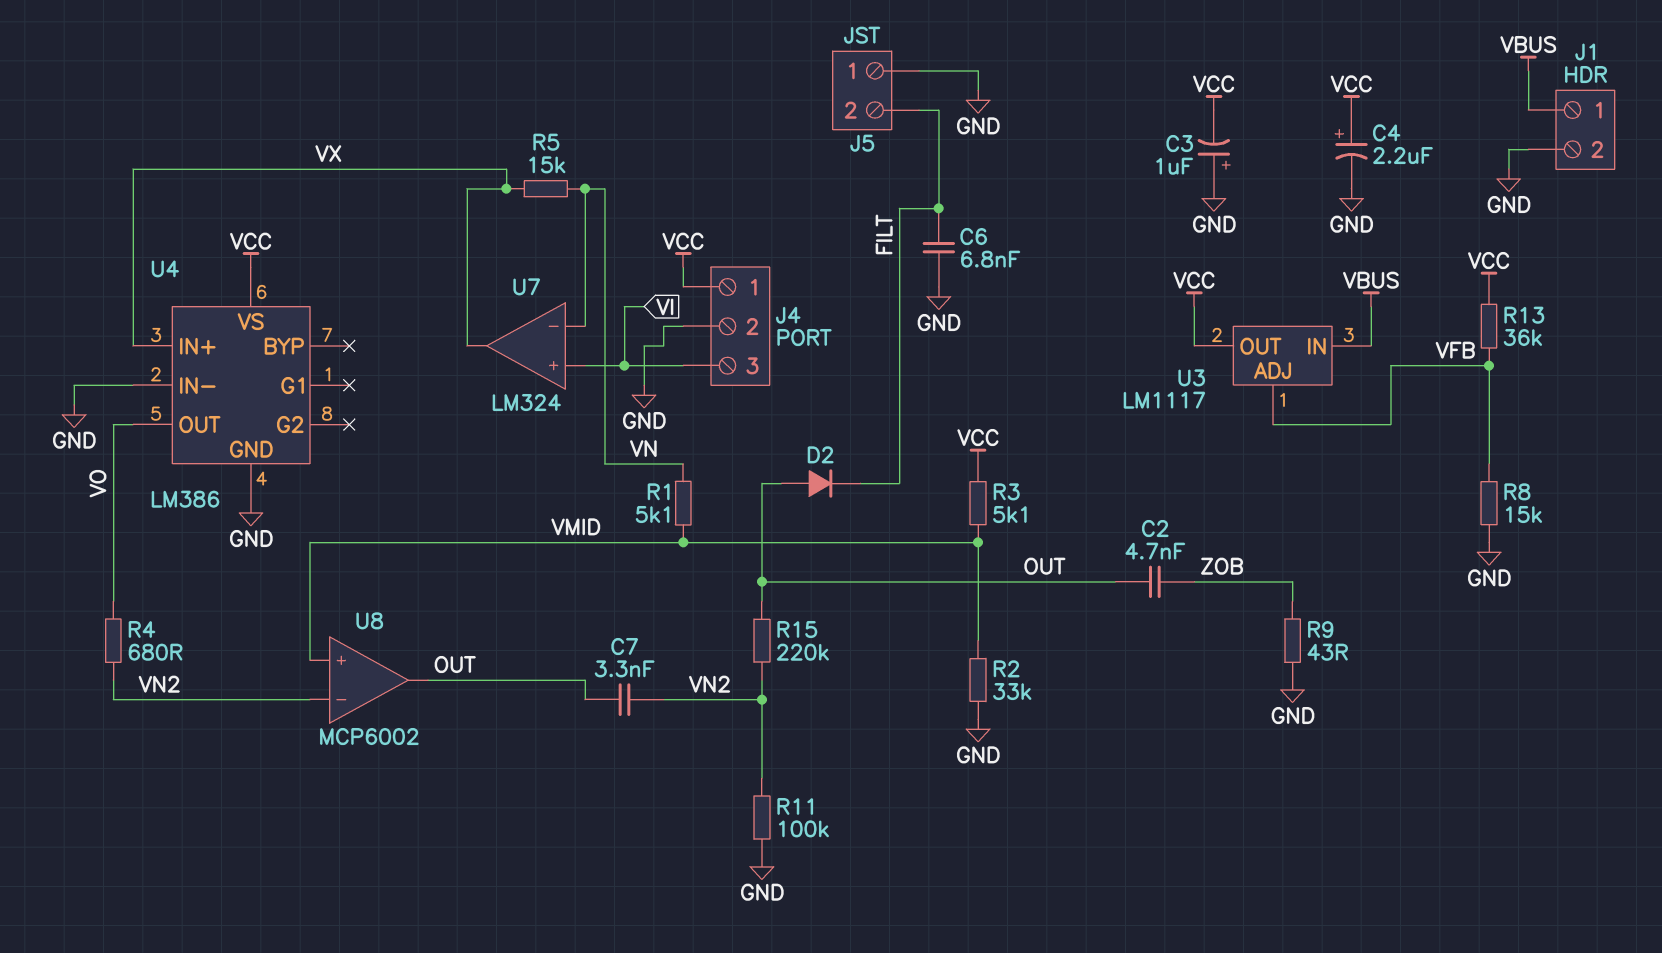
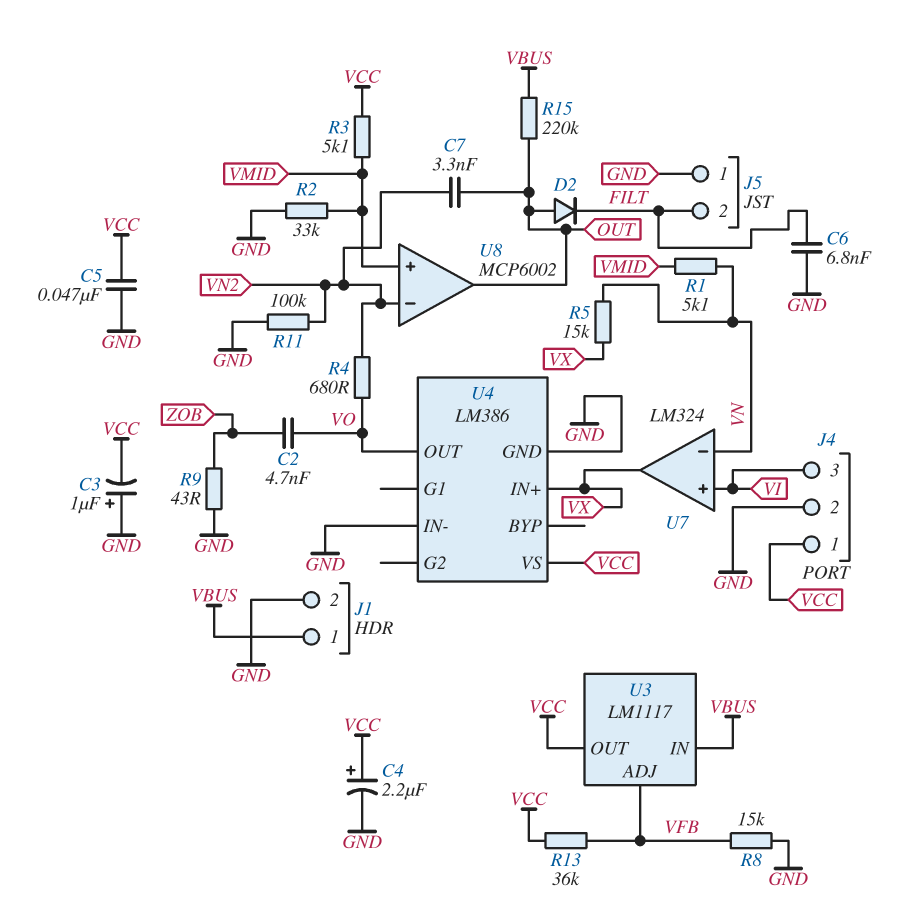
C2: 4.7nF (OUT, ZOB) -> 4.7nF (VO, ZOB)
C5: none -> 47nF (GND, VCC)
R15: 220k (OUT, VN2) -> 220k (OUT, VBUS)

